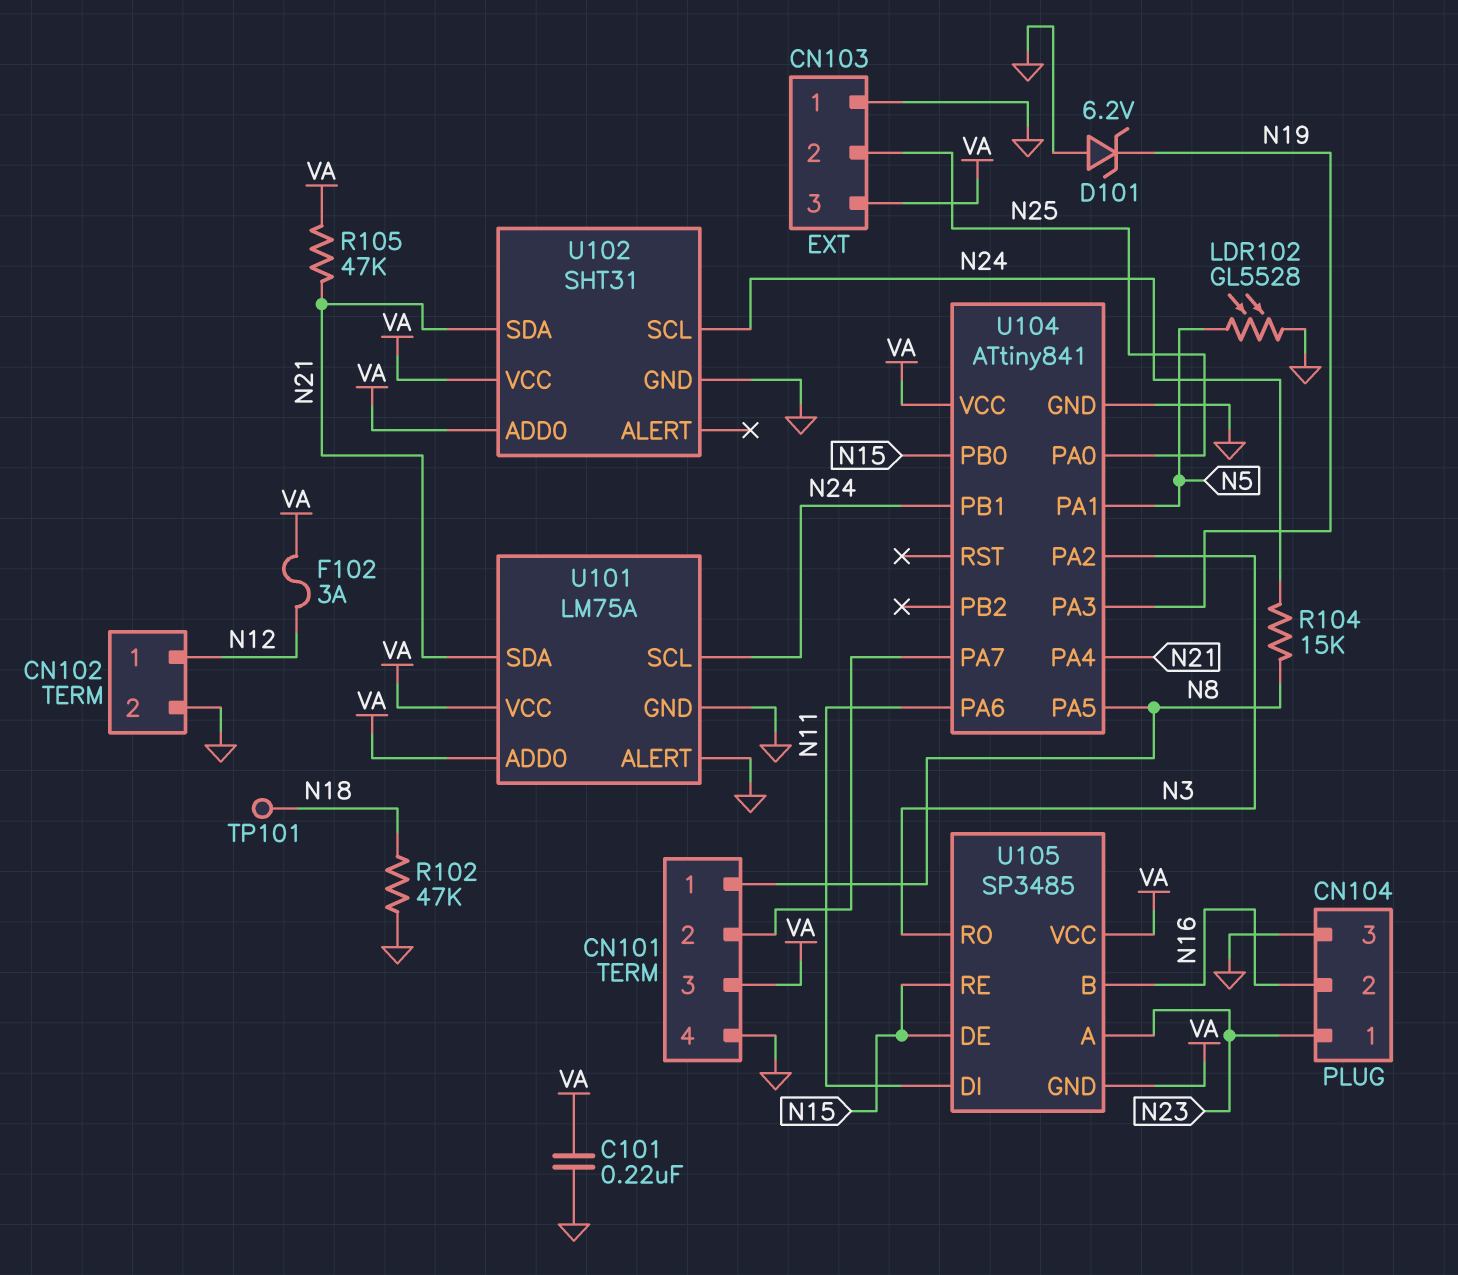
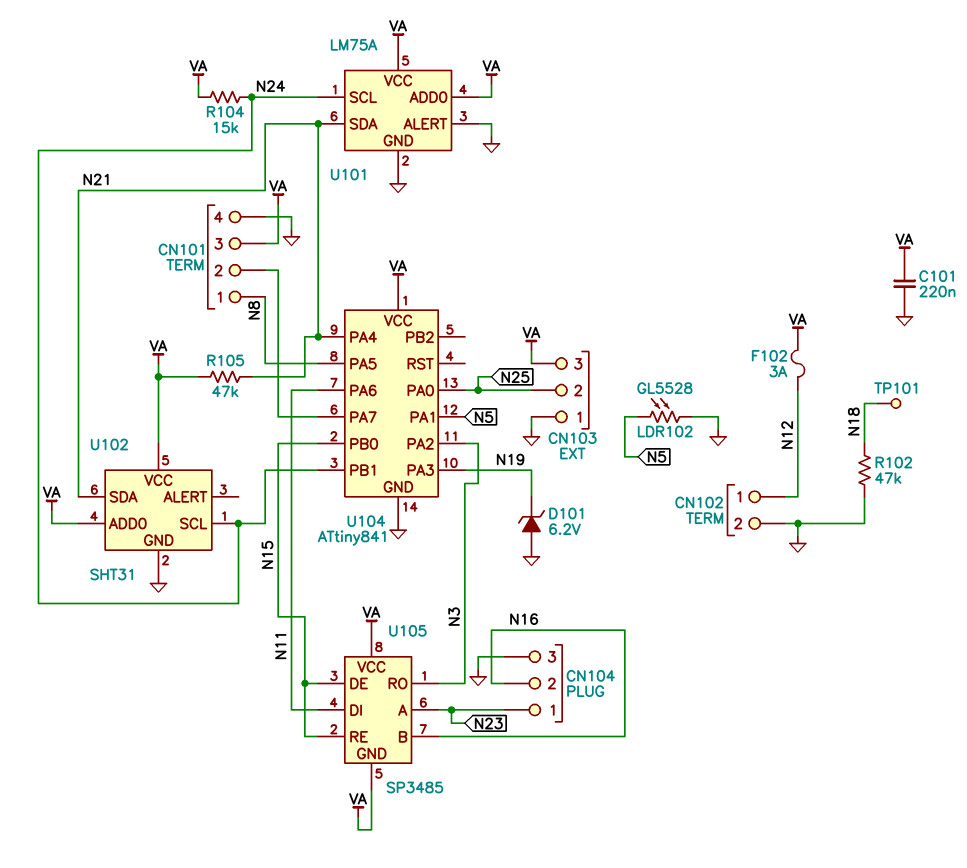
R104: 15k (N8, N24) -> 15k (N24, VA)

